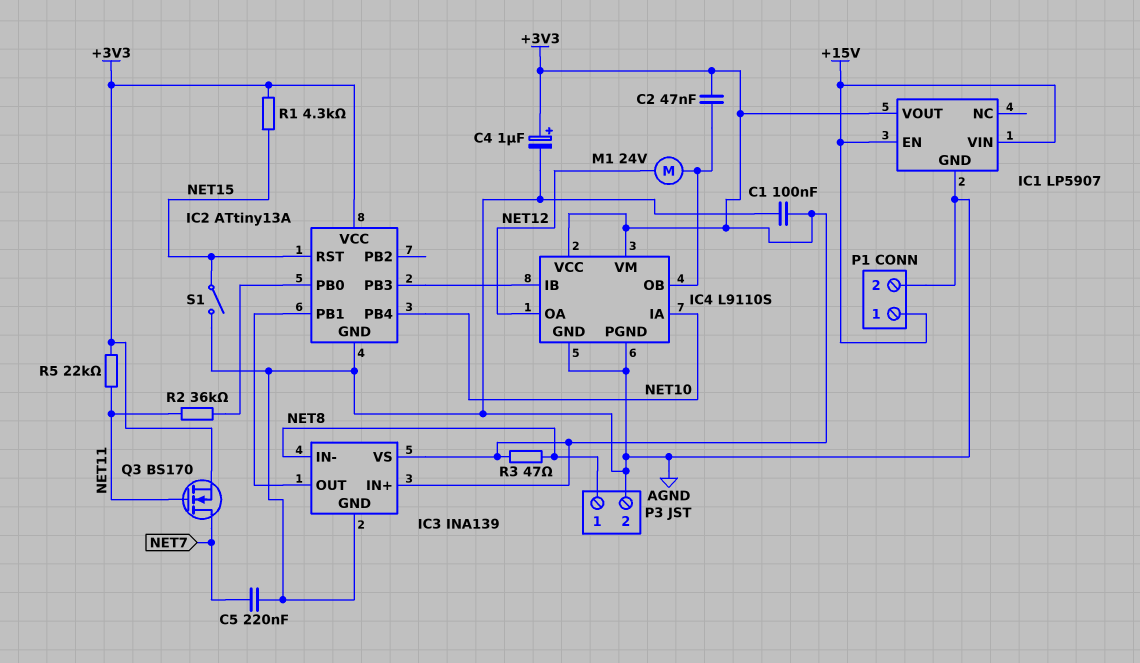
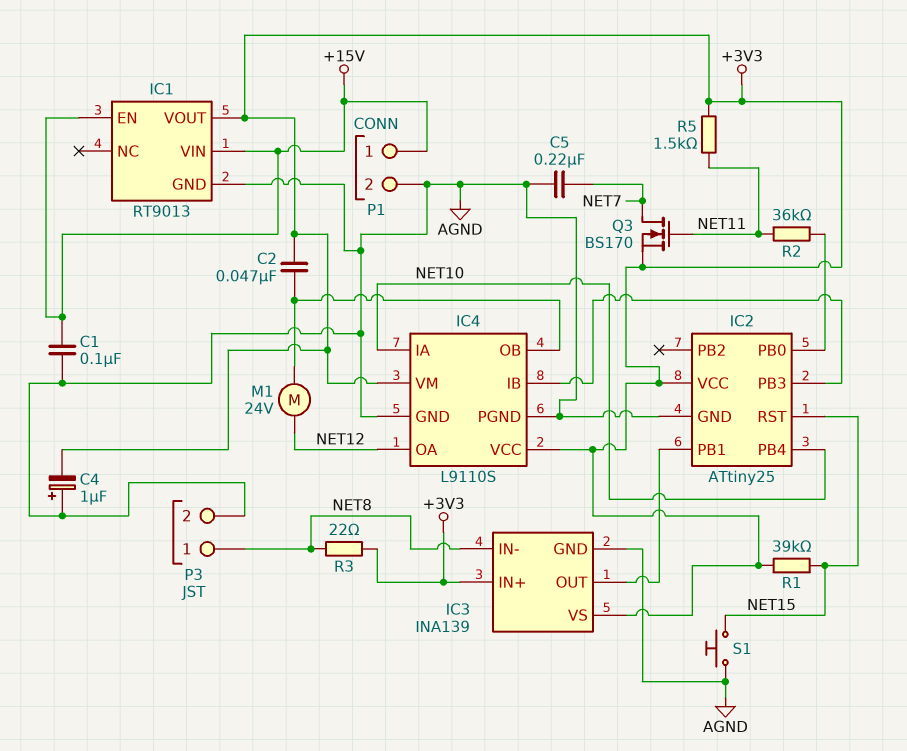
C1: 100nF (+3V3, AGND) -> 100nF (+15V, AGND)
C4: 1uF (plus +3V3, minus AGND) -> 1uF (plus AGND, minus +3V3)
IC1: LP5907 -> RT9013
IC2: ATtiny13A -> ATtiny25
R1: 4.3k (+3V3, NET15) -> 39k (+3V3, NET15)
R3: 47 (+3V3, NET8) -> 22 (+3V3, NET8)
R5: 22k (+3V3, NET11) -> 1.5k (+3V3, NET11)
S1: switch (AGND, NET15) -> button (AGND, NET15)

